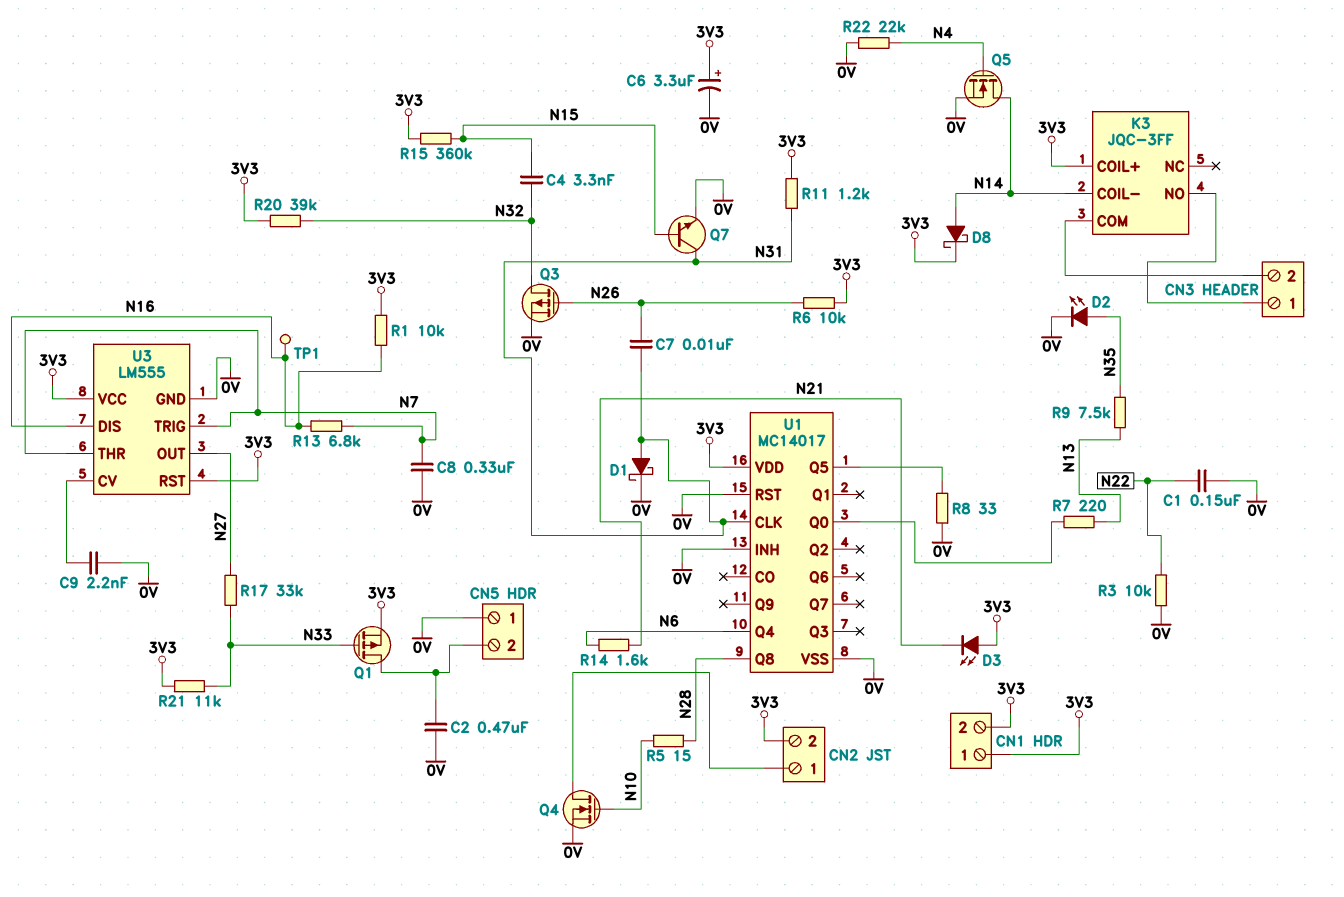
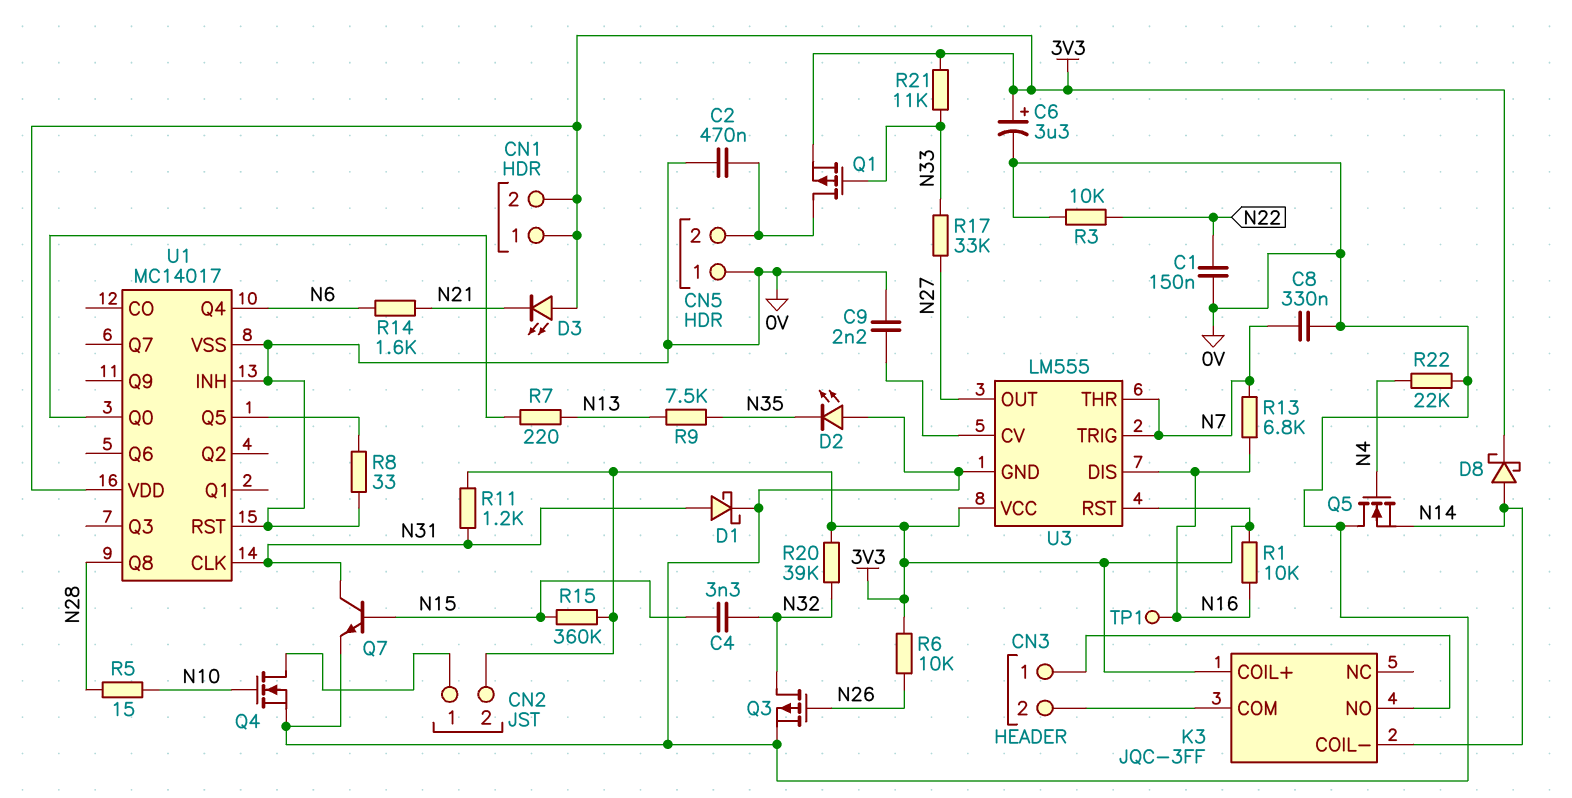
C7: 10nF (N26, N31) -> none
D2: LED (A N35, K 0V) -> LED (A 0V, K N35)
Q5: NMOS (G N4, D N14, S 0V) -> NMOS (G N4, D 0V, S N14)

